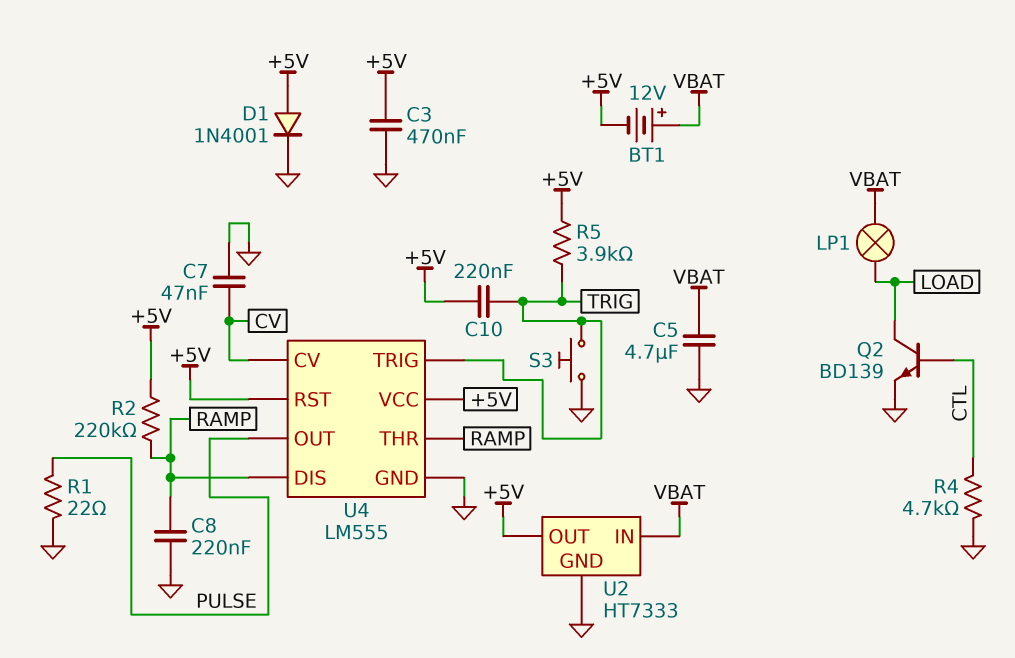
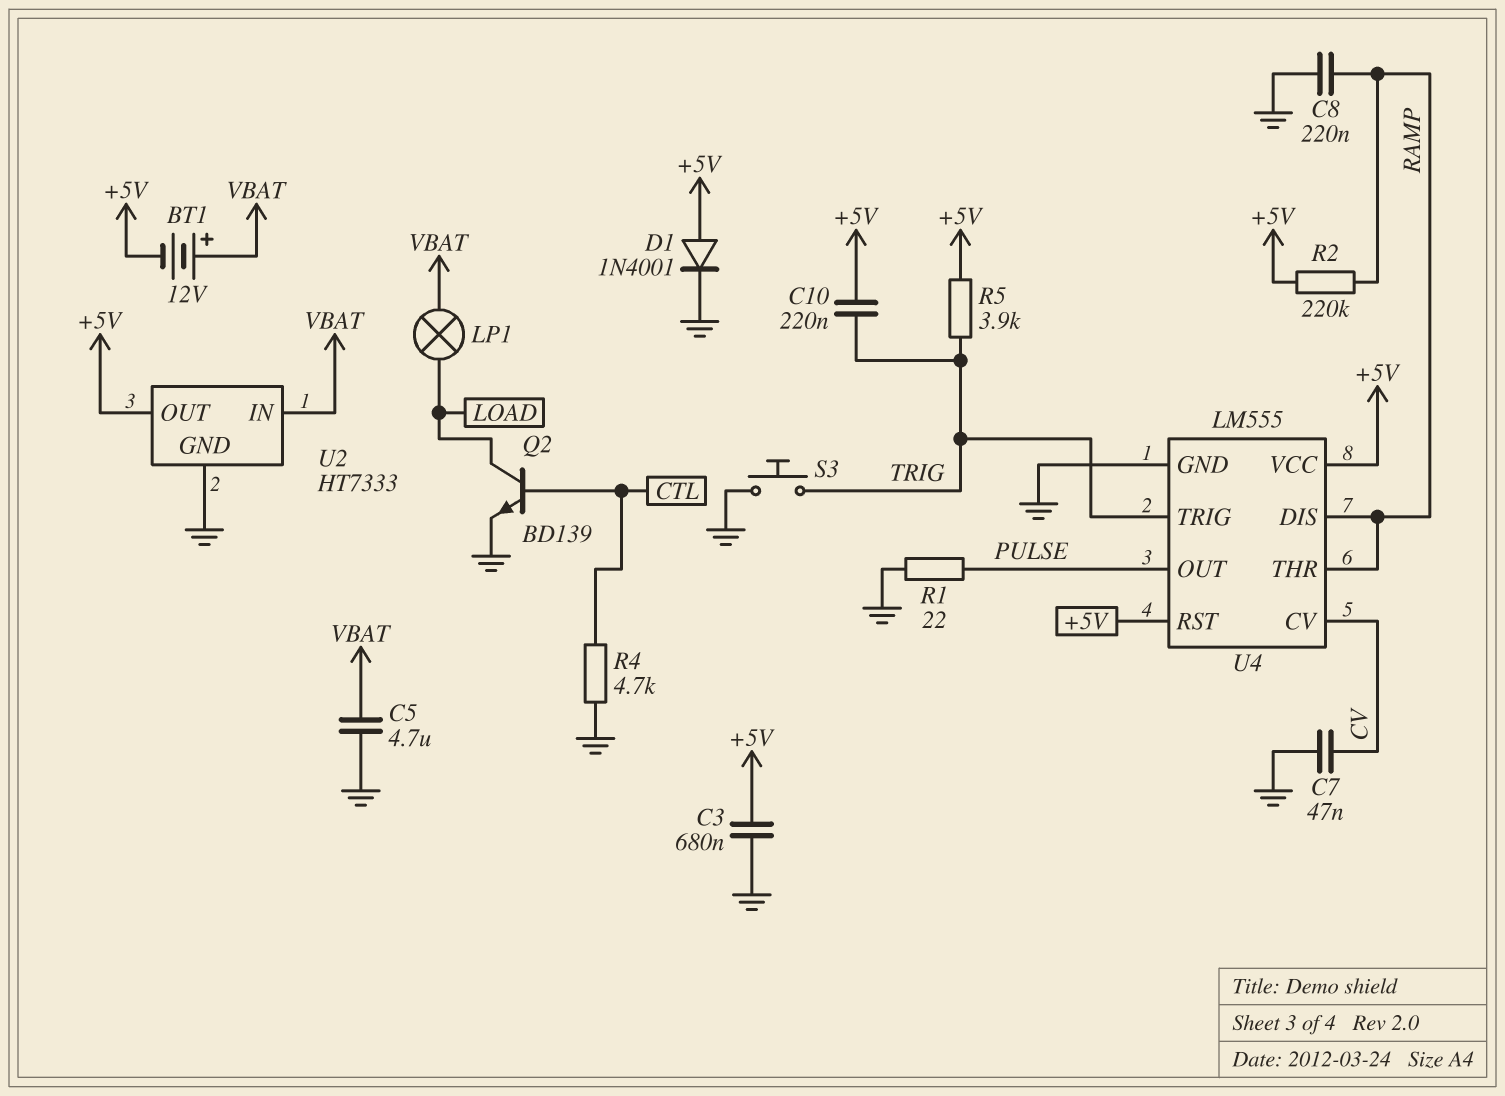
C3: 470nF (+5V, GND) -> 680nF (+5V, GND)

